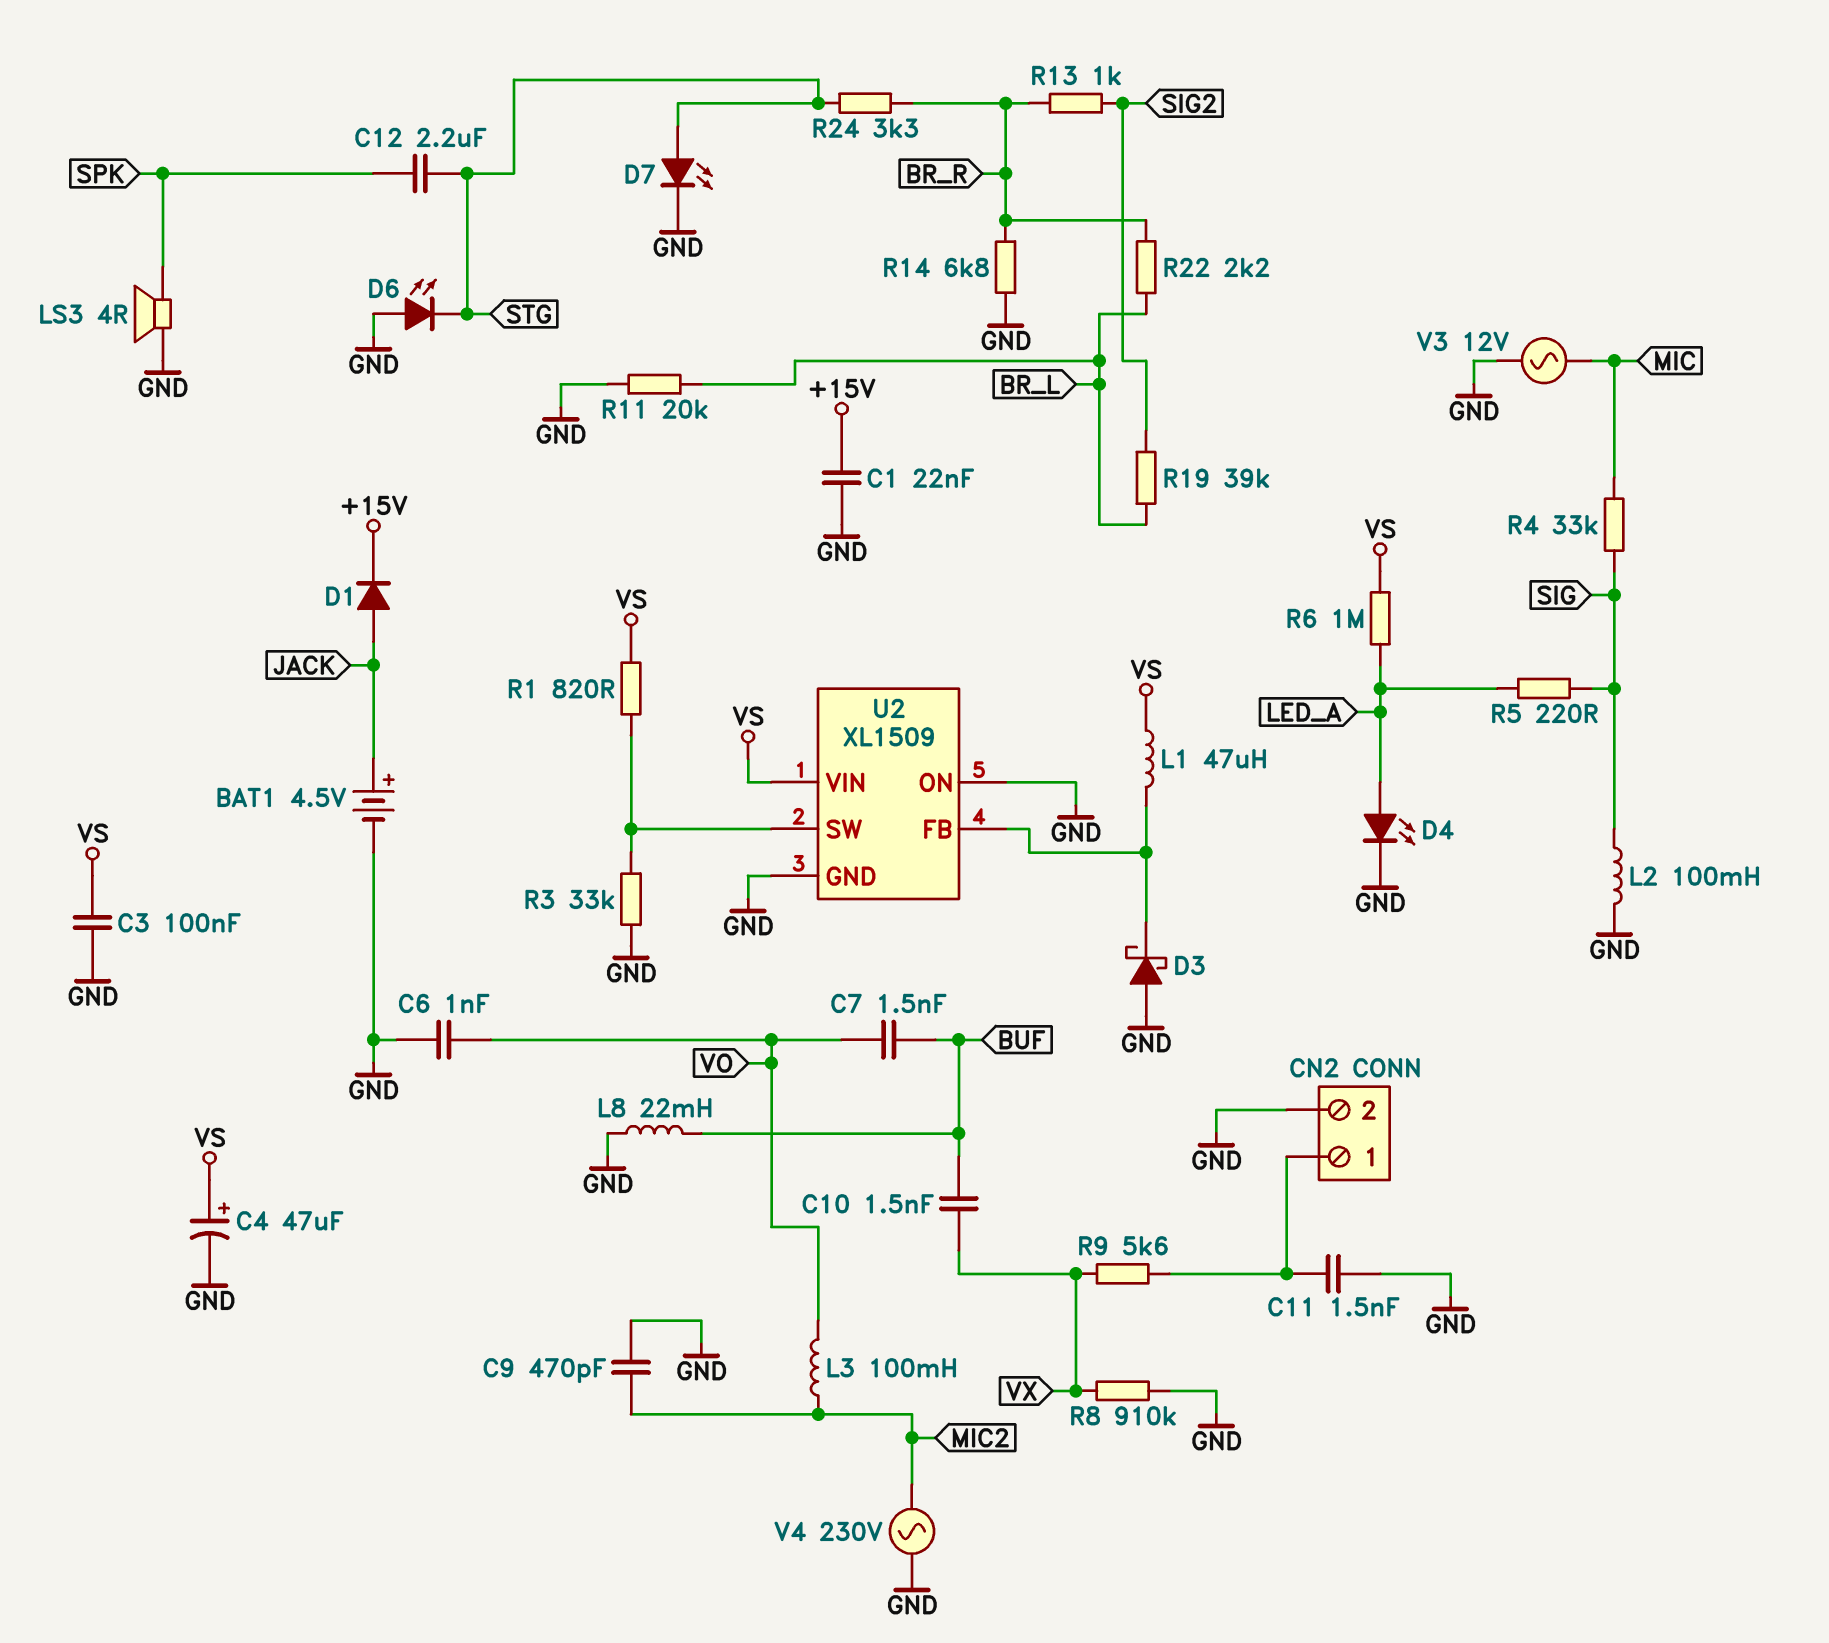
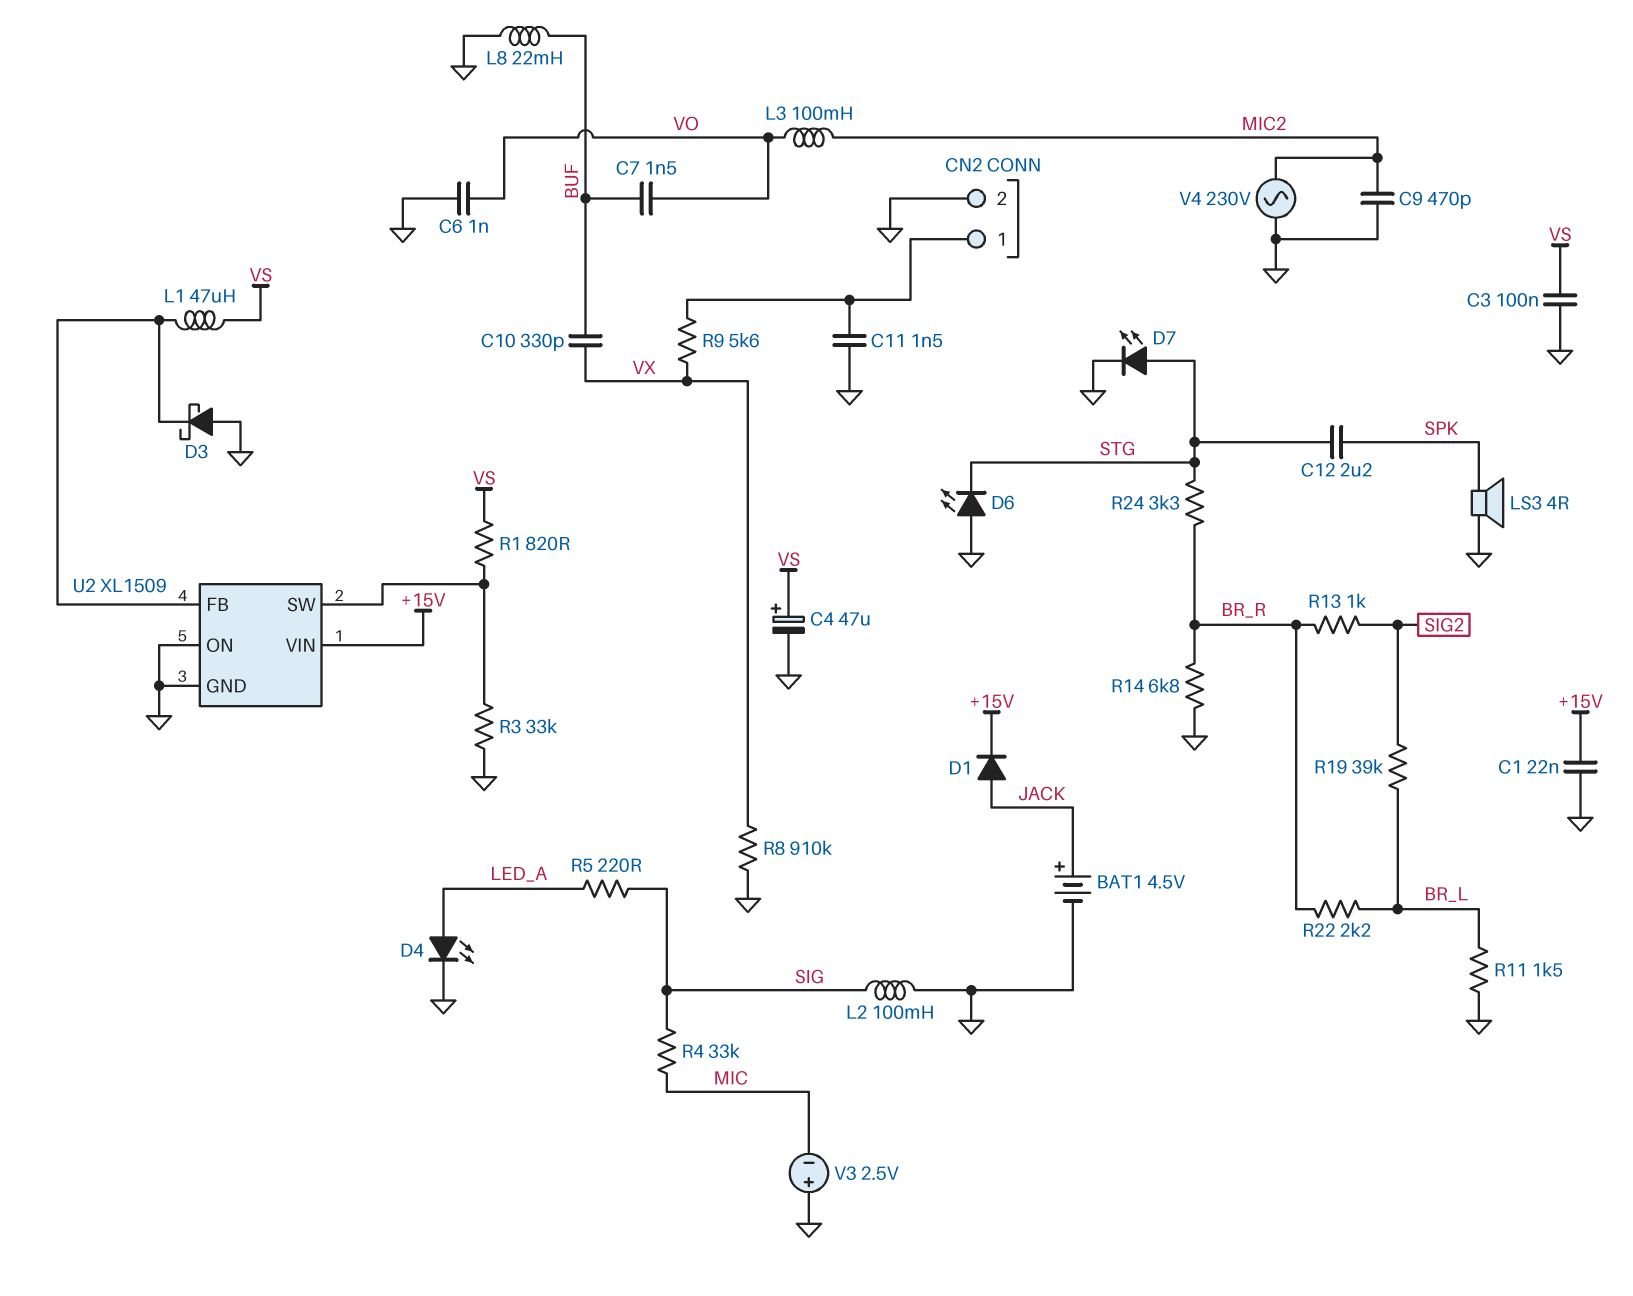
C10: 1.5nF (BUF, VX) -> 330pF (BUF, VX)
R6: 1M (LED_A, VS) -> none
R11: 20k (BR_L, GND) -> 1.5k (BR_L, GND)
U2 pin VIN: VS -> +15V
V3: AC 12V (GND, MIC) -> 2.5V (plus GND, minus MIC)

